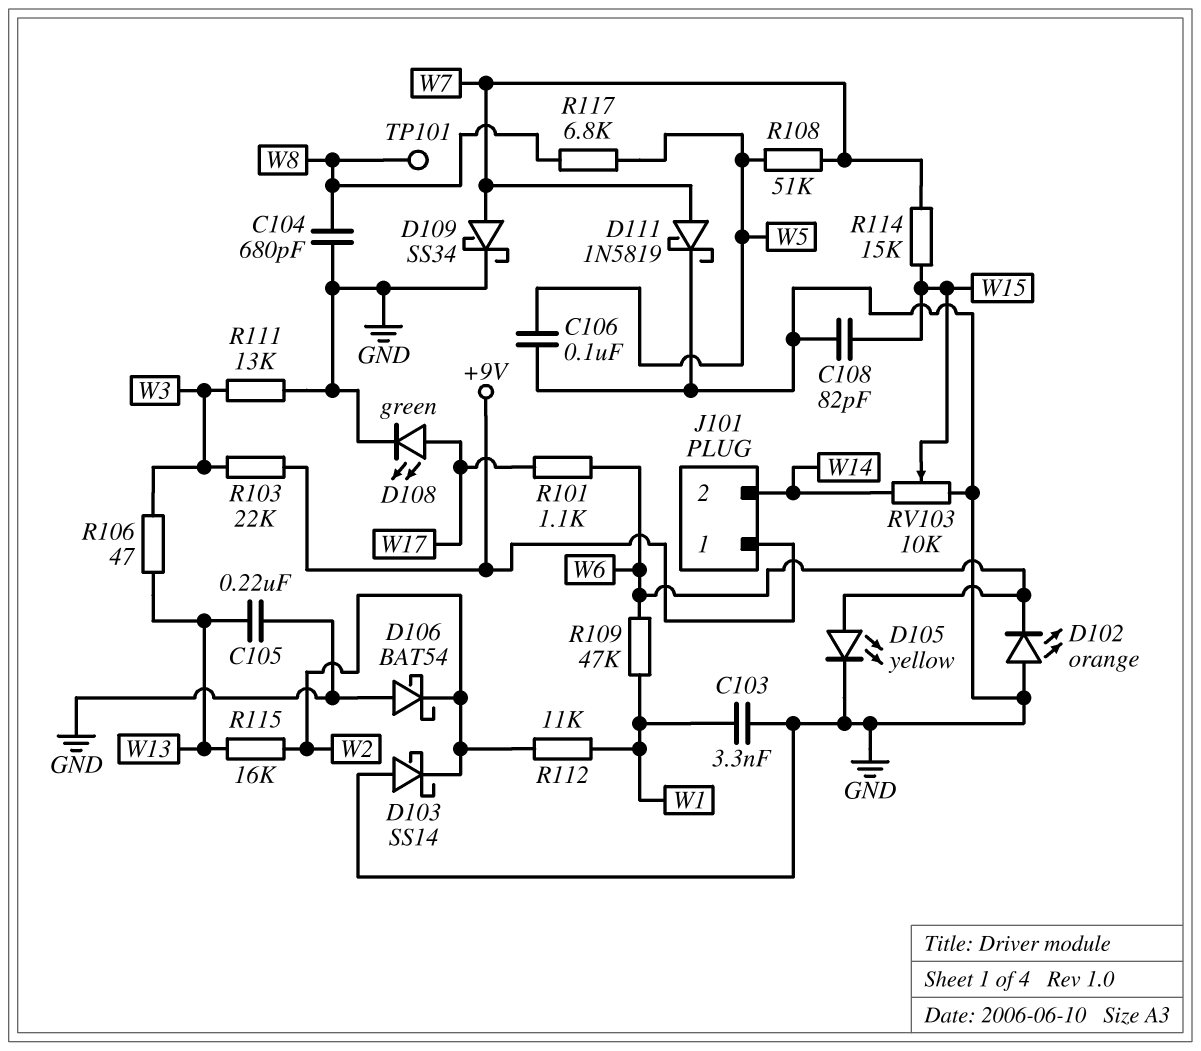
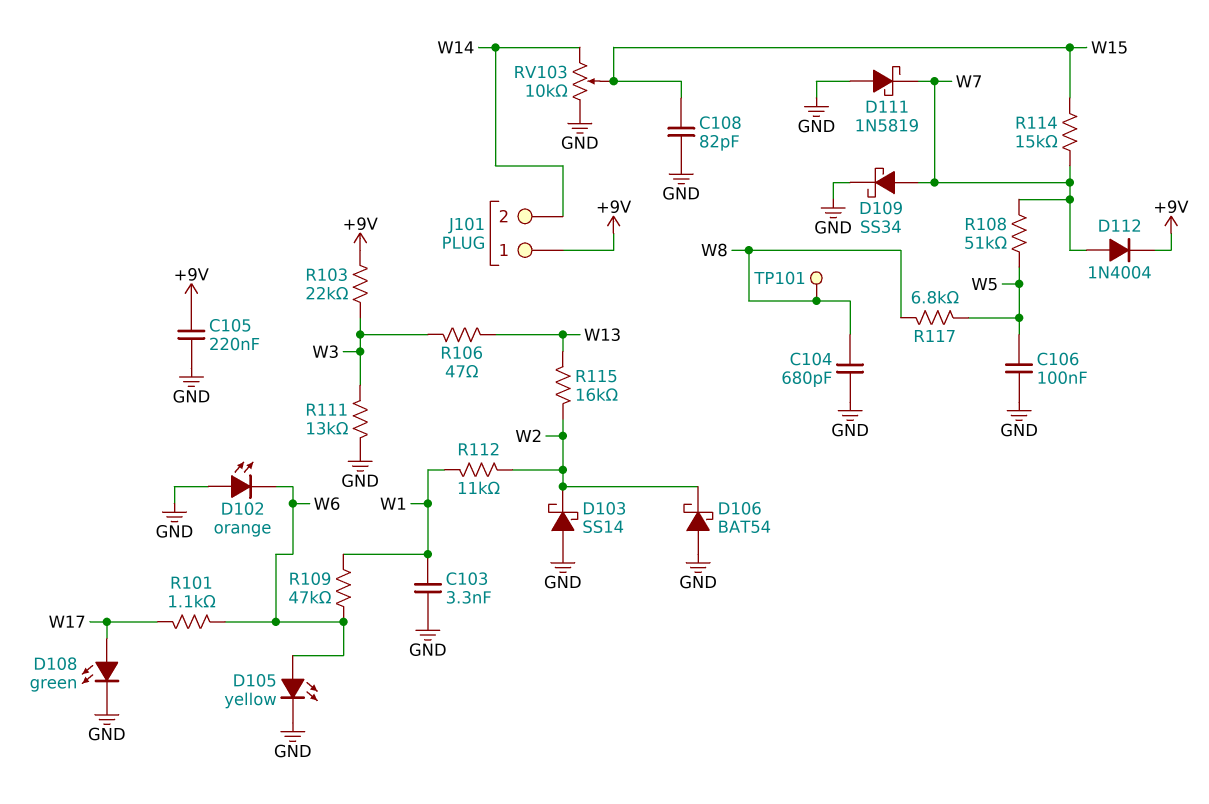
C105: 220nF (GND, W13) -> 220nF (+9V, GND)
D111: schottky 1N5819 (A W7, K GND) -> schottky 1N5819 (A GND, K W7)
D112: none -> diode 1N4004 (A W7, K +9V)

